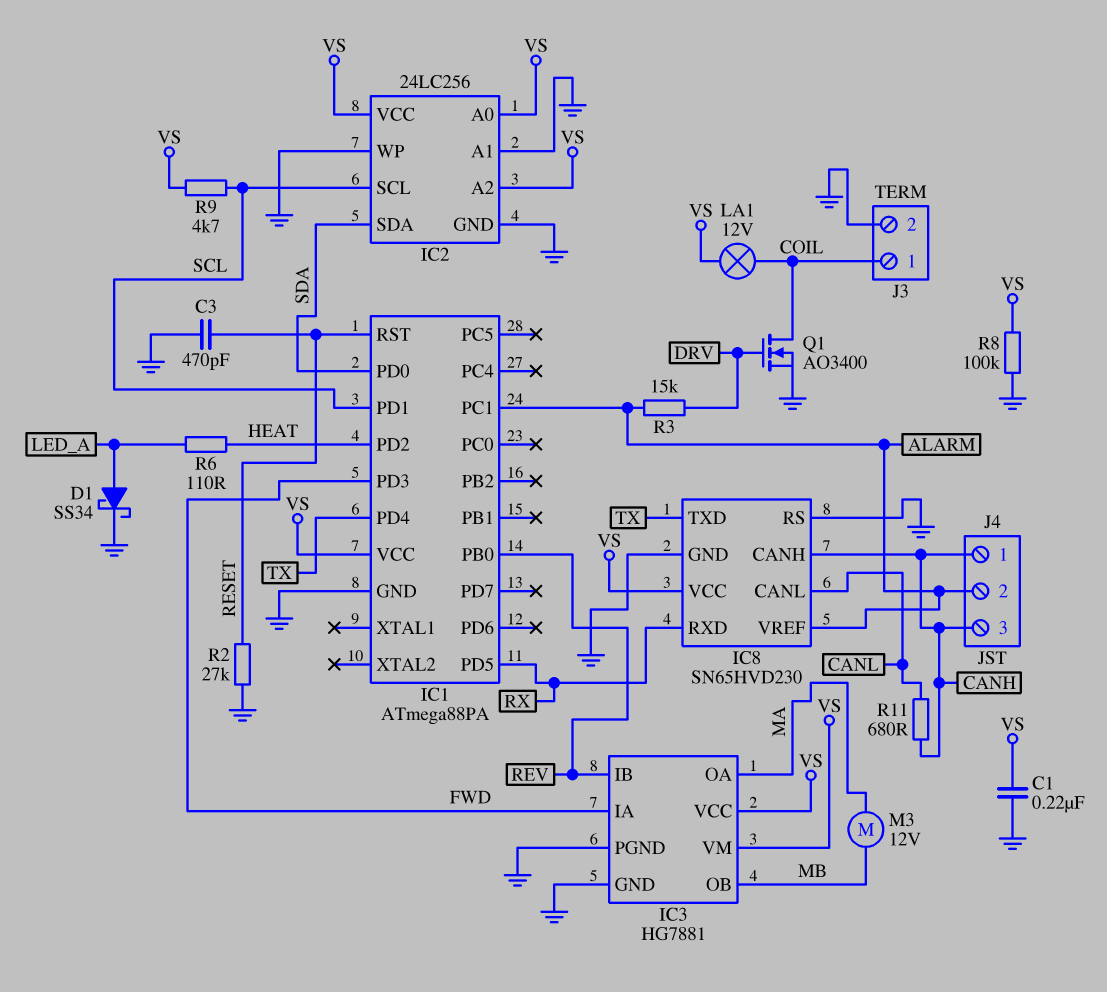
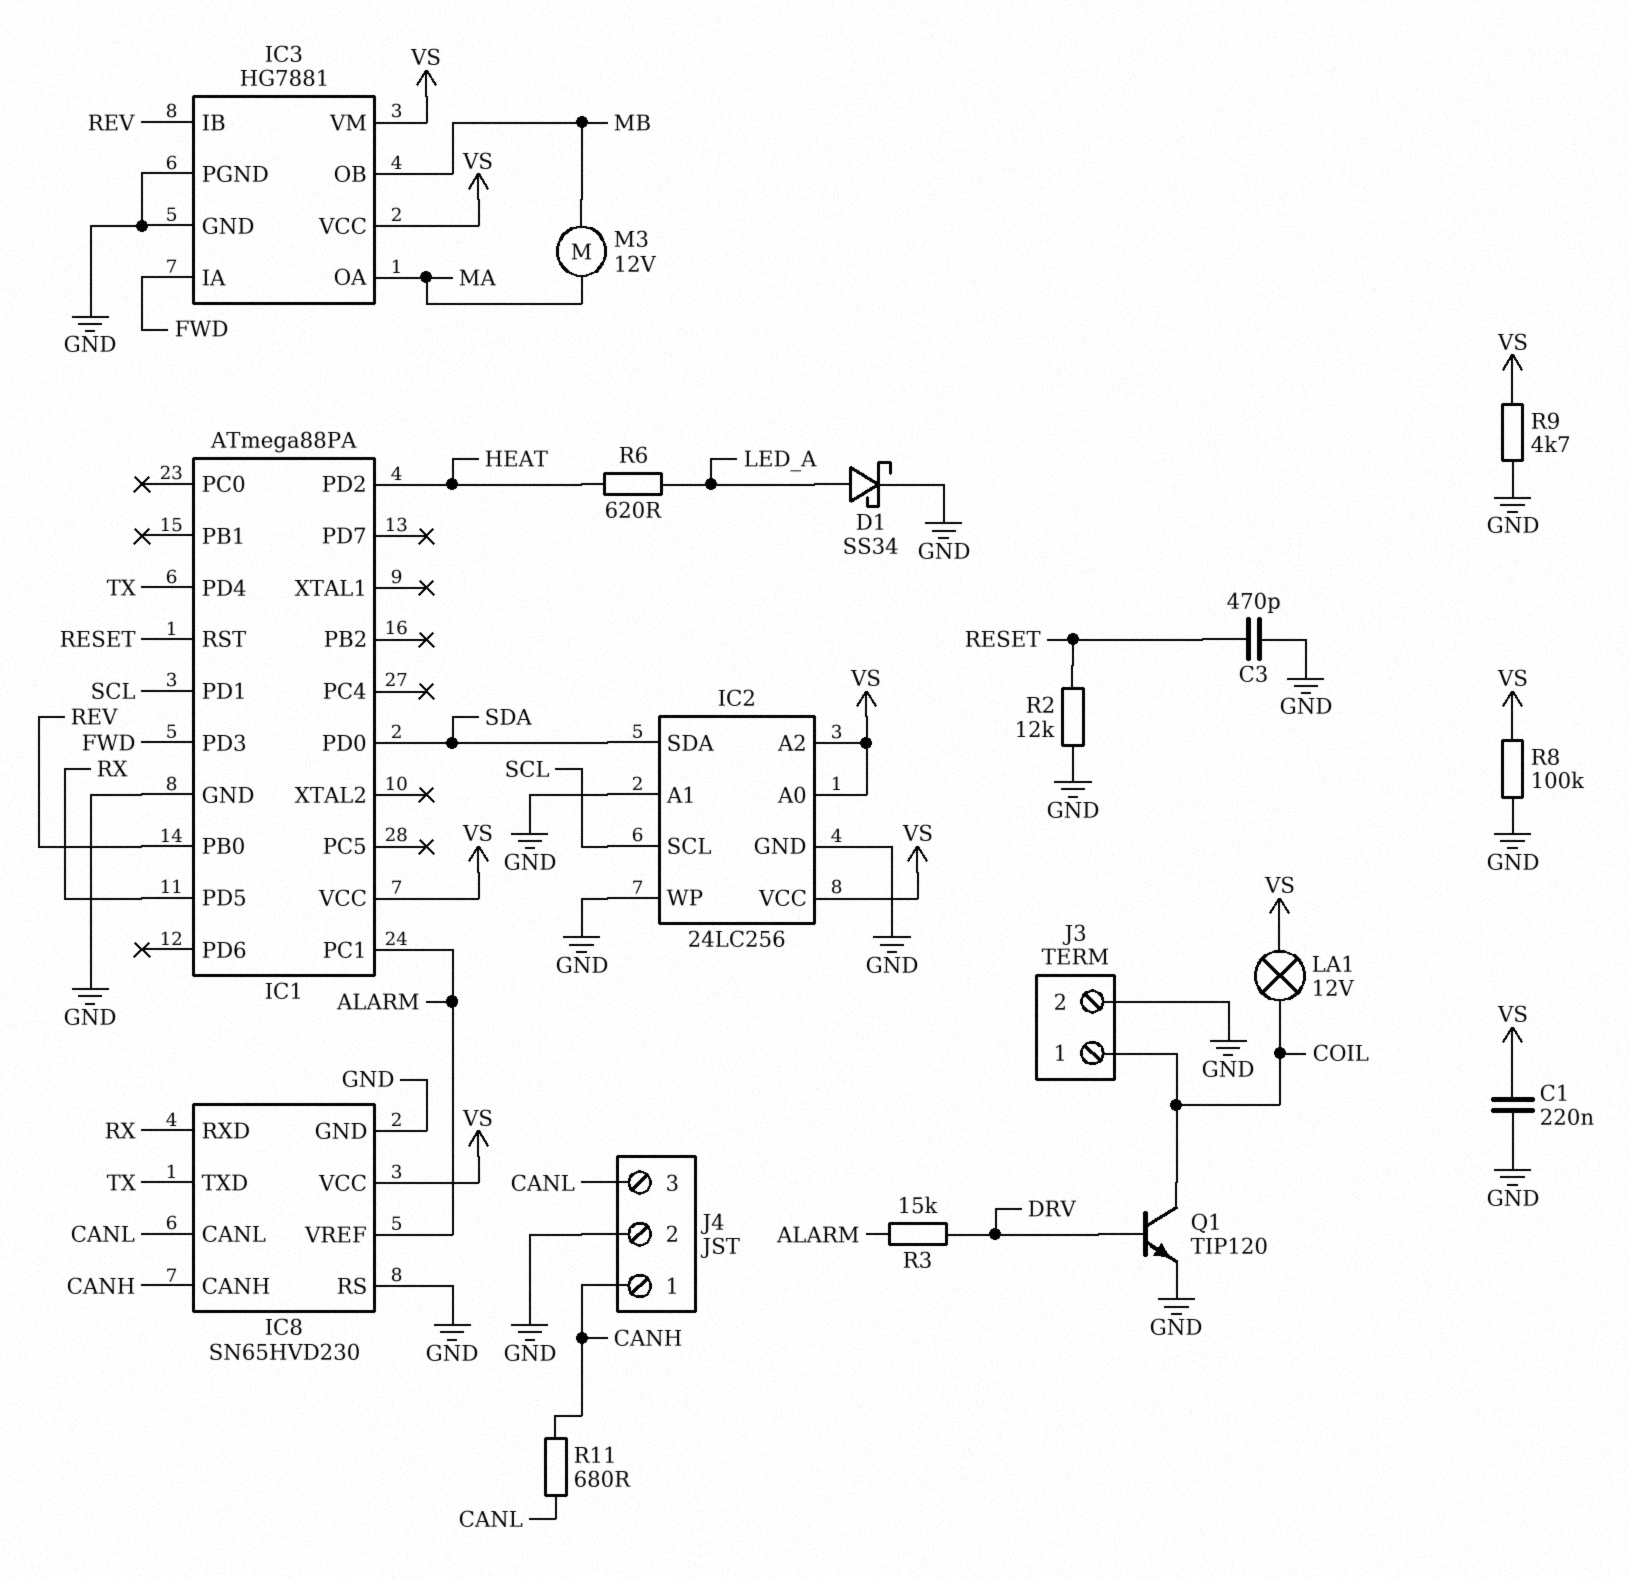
J4 pin 2: ALARM -> GND
J4 pin 3: CANH -> CANL
Q1: NMOS AO3400 (G DRV, D COIL, S GND) -> NPN TIP120 (B DRV, C COIL, E GND)
R2: 27k (GND, RESET) -> 12k (GND, RESET)
R6: 110 (HEAT, LED_A) -> 620 (HEAT, LED_A)
R9: 4.7k (SCL, VS) -> 4.7k (GND, VS)

